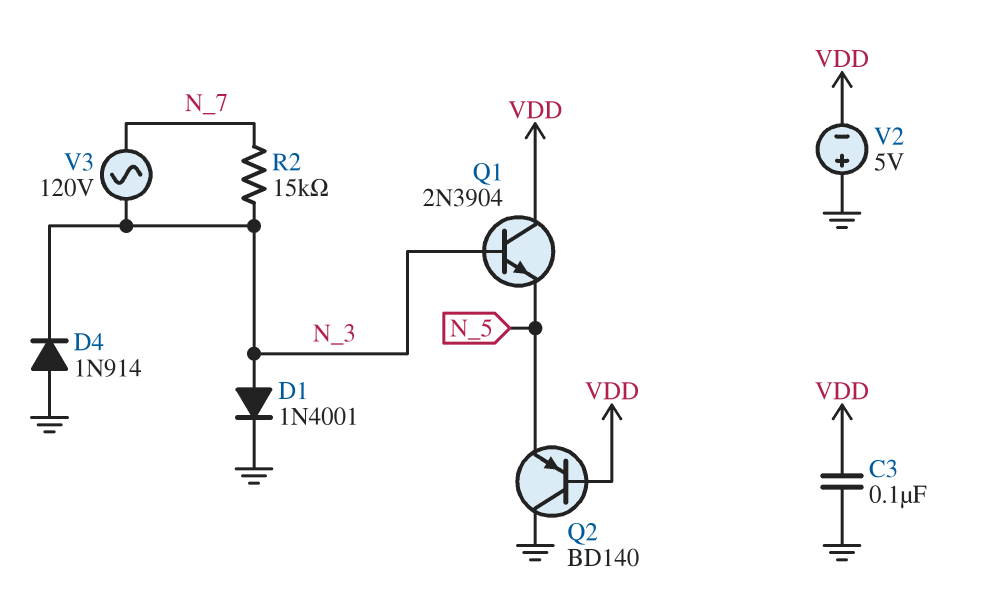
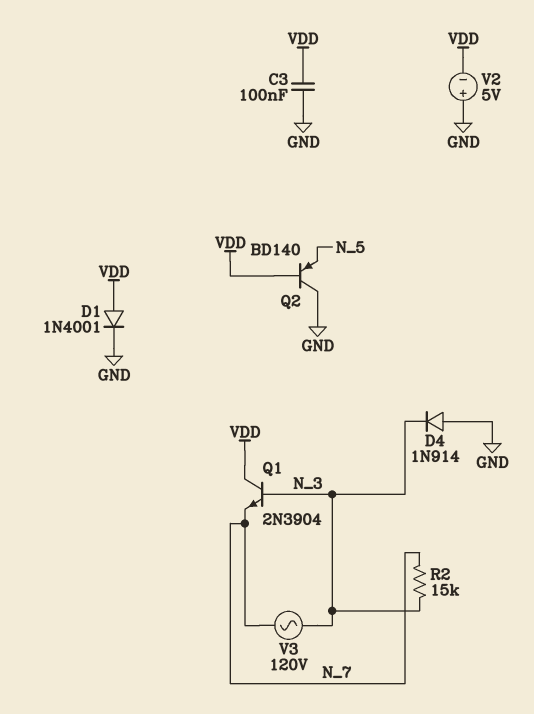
D1: diode 1N4001 (A N_3, K GND) -> diode 1N4001 (A VDD, K GND)
Q1: NPN 2N3904 (B N_3, C VDD, E N_5) -> NPN 2N3904 (B N_3, C VDD, E N_7)

